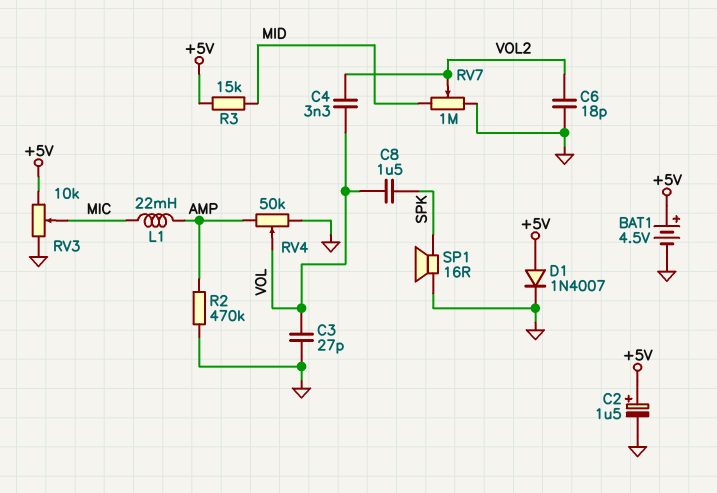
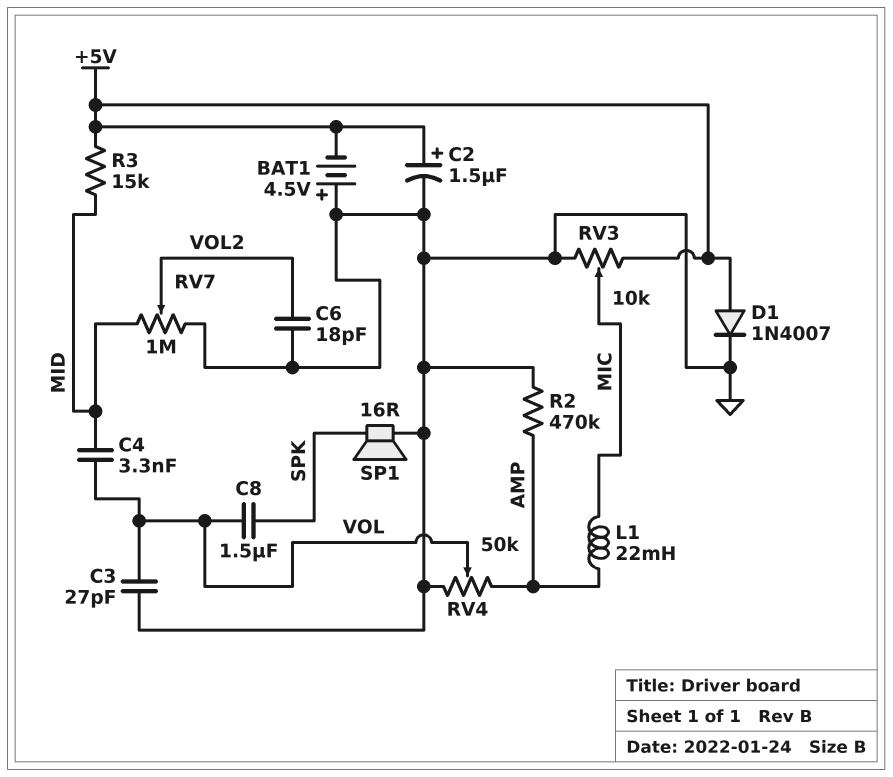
BAT1: 4.5V (plus +5V, minus GND) -> 4.5V (plus GND, minus +5V)
C4: 3.3nF (VOL, VOL2) -> 3.3nF (MID, VOL)

